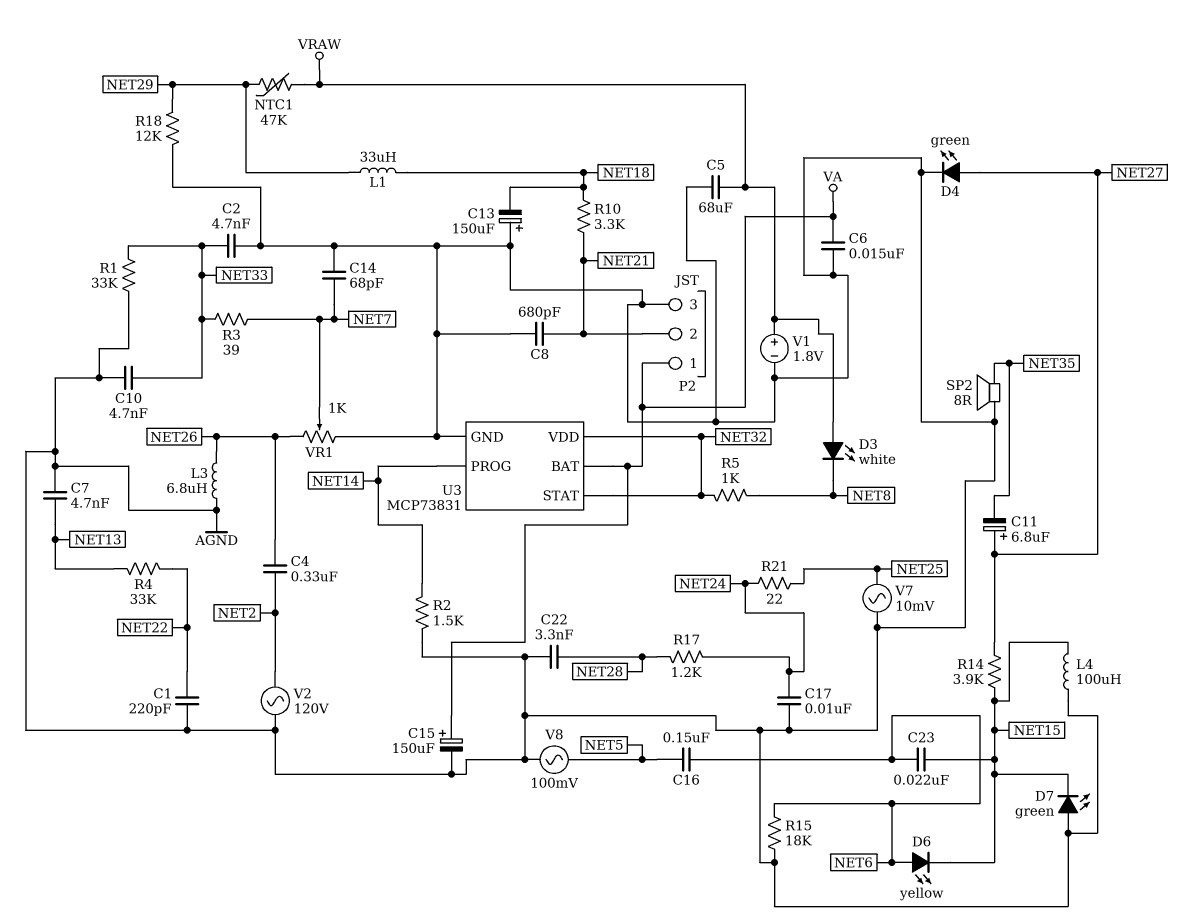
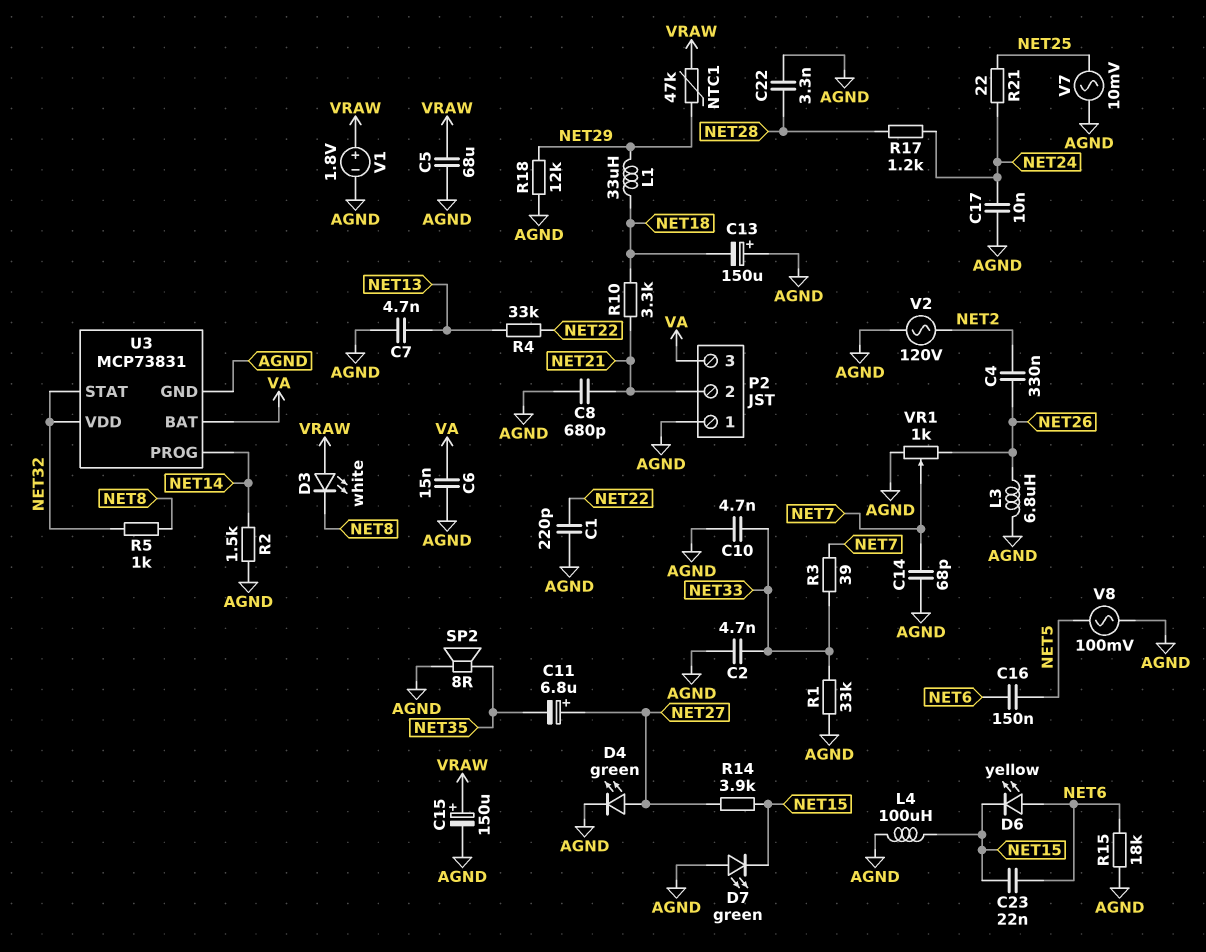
C15: 150uF (plus VA, minus AGND) -> 150uF (plus VRAW, minus AGND)
P2 pin 1: VA -> AGND
P2 pin 3: AGND -> VA

